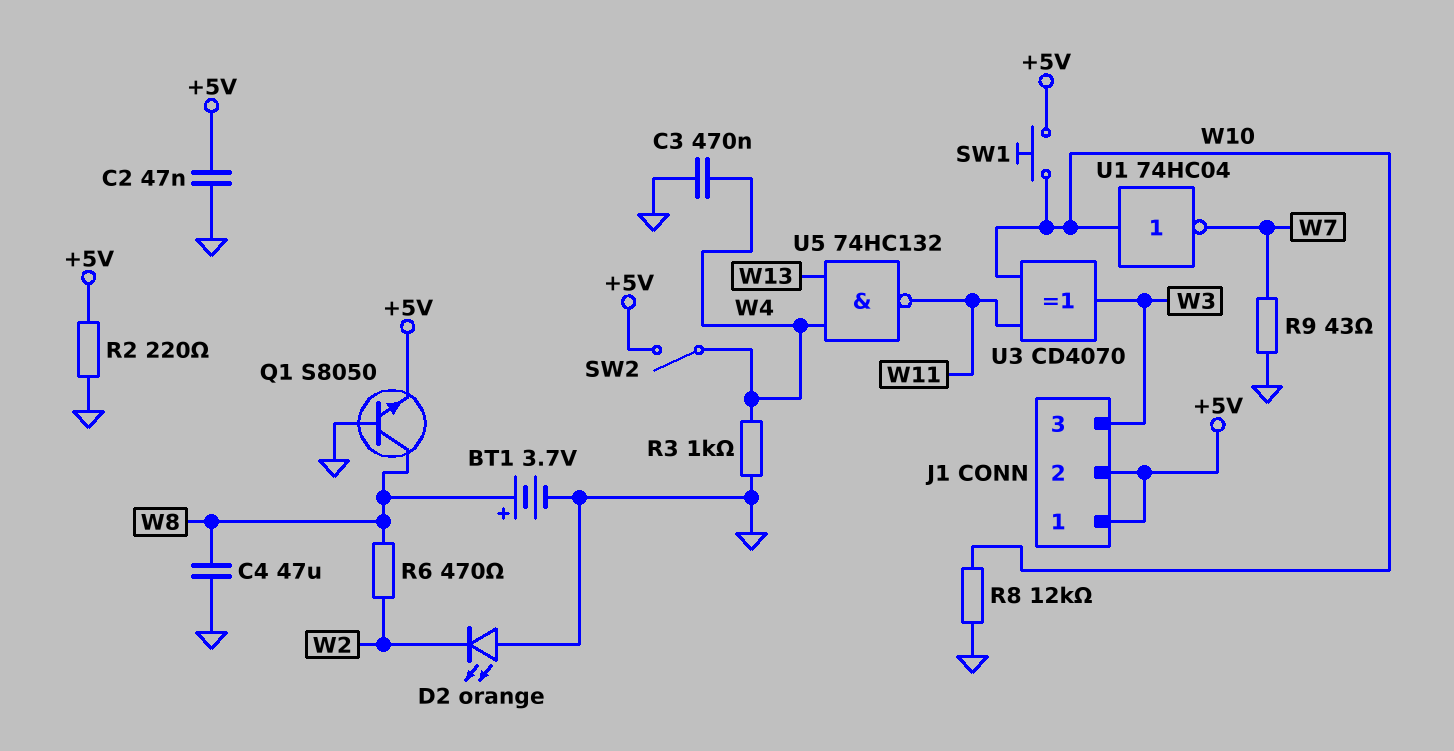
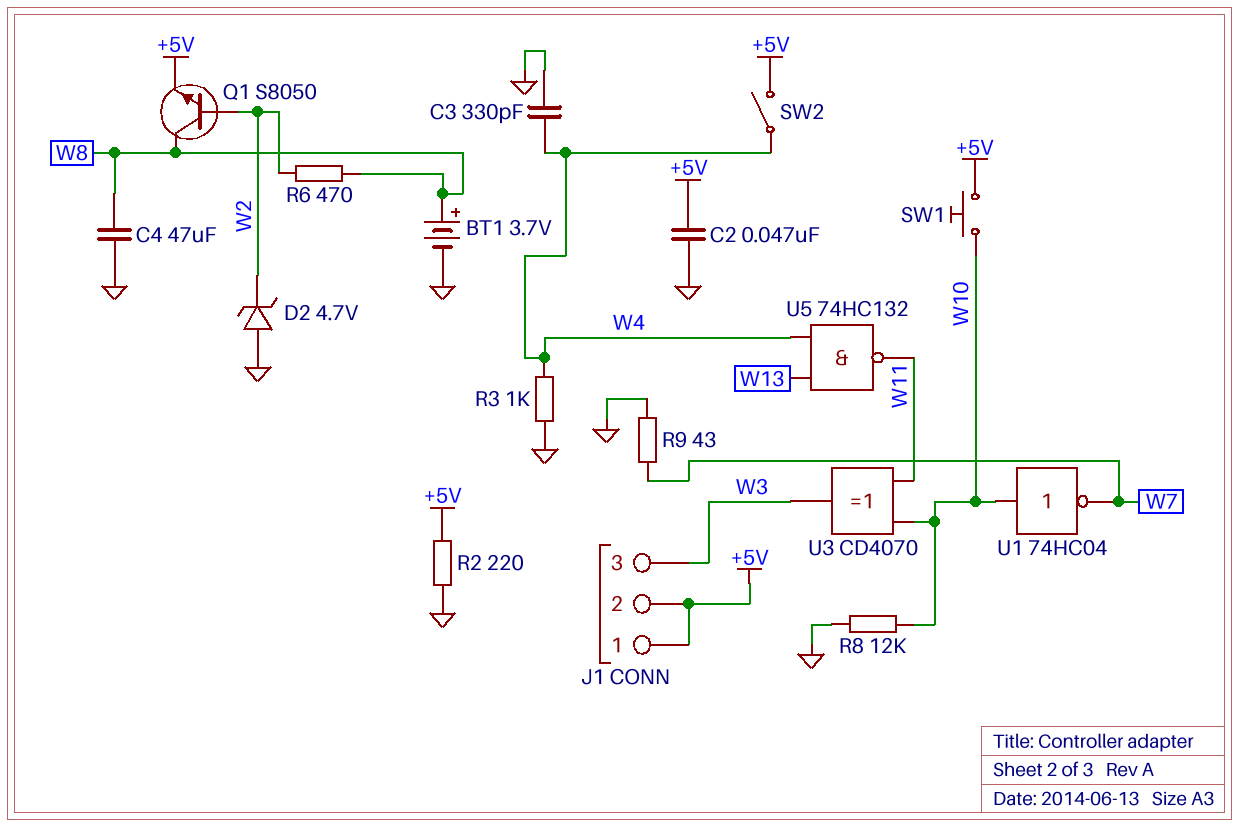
C3: 470nF (GND, W4) -> 330pF (GND, W4)
D2: LED orange (A GND, K W2) -> zener 4.7V (A GND, K W2)
Q1: NPN S8050 (B GND, C W8, E +5V) -> NPN S8050 (B W2, C W8, E +5V)

